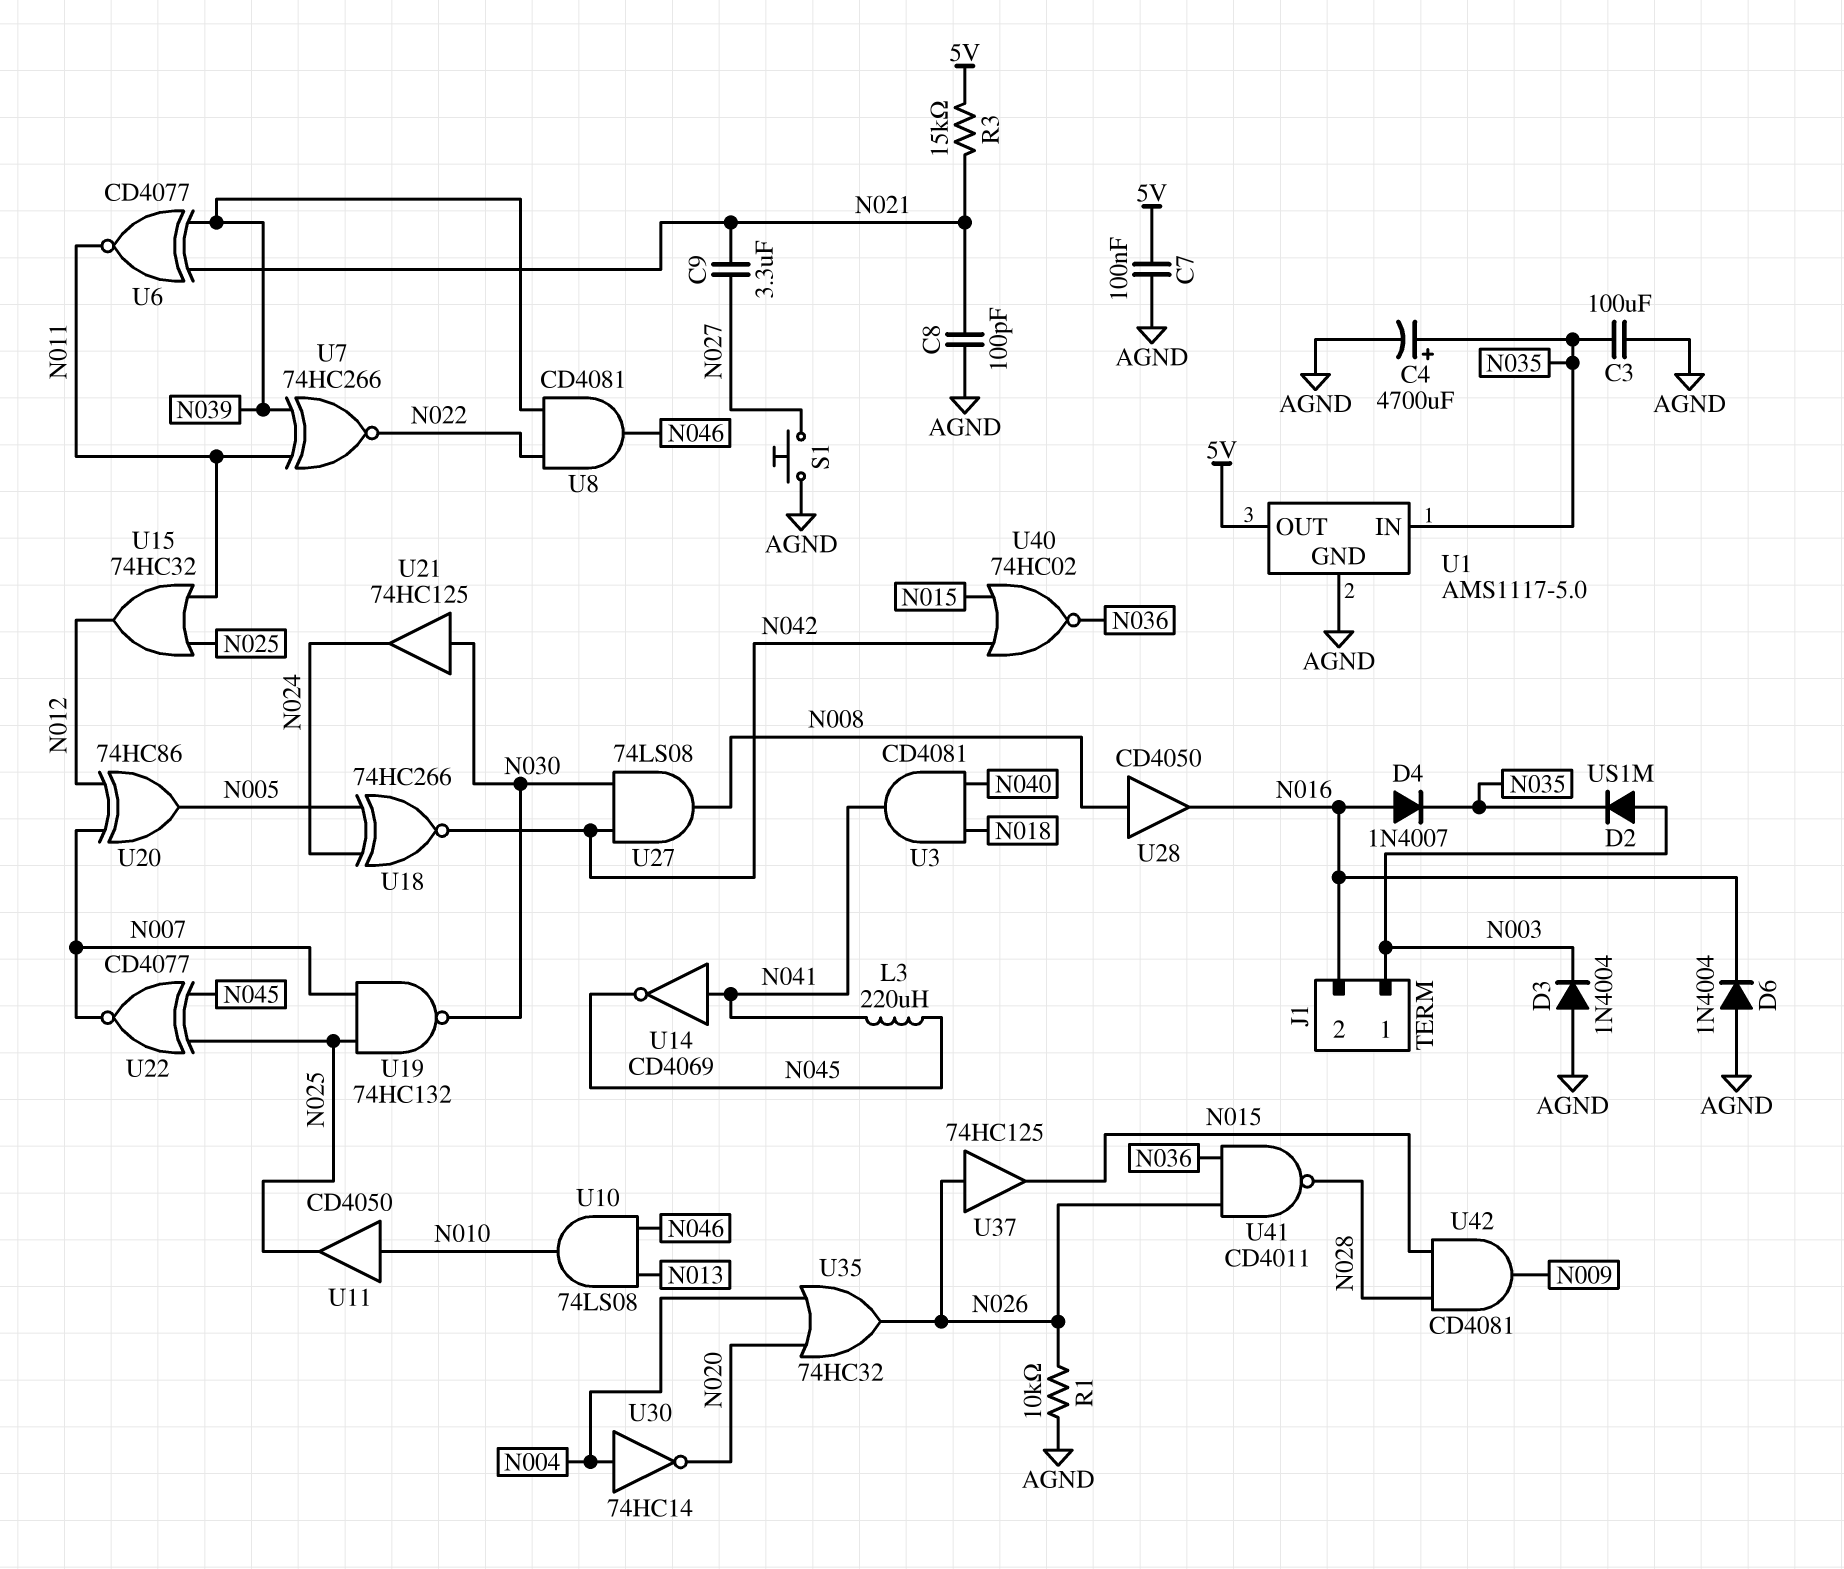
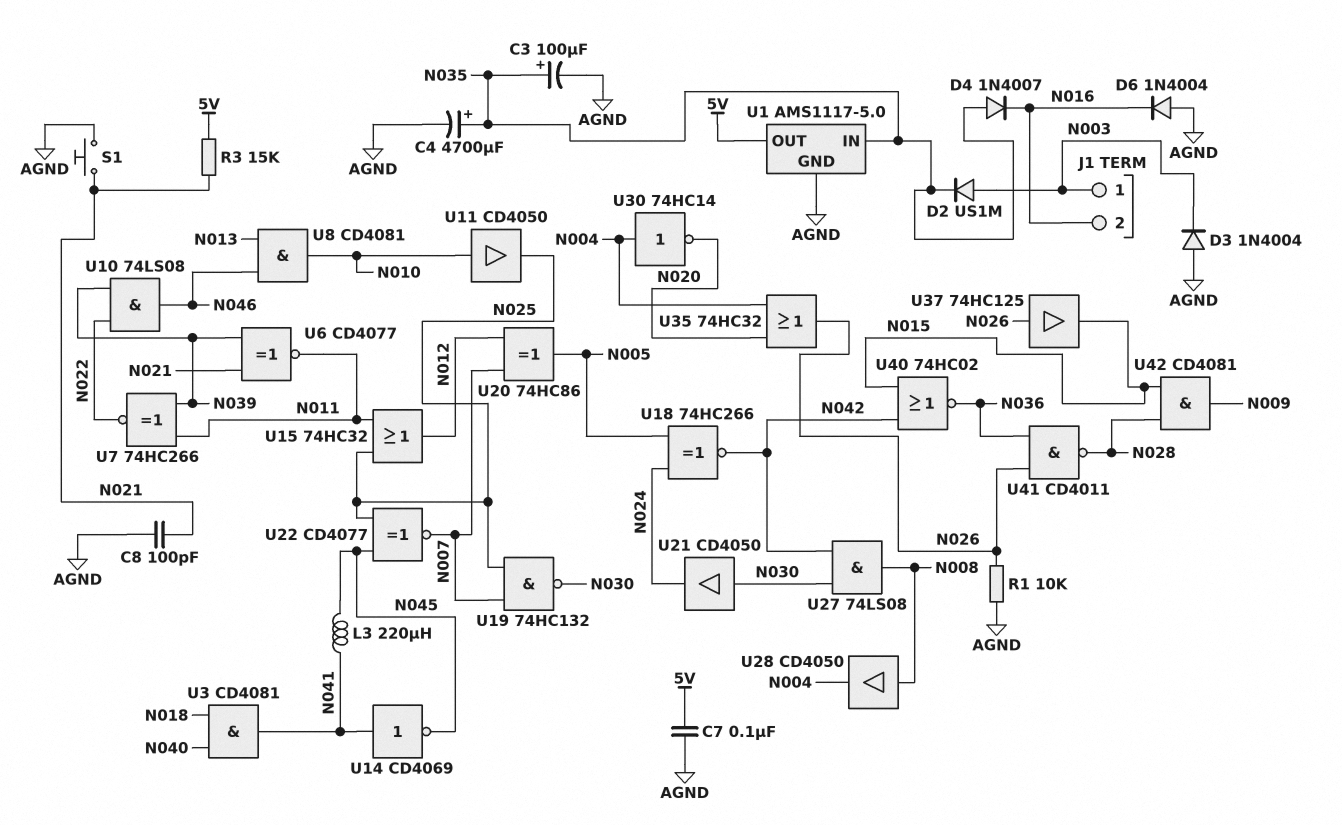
C3: 100uF (AGND, N035) -> 100uF (plus N035, minus AGND)
C9: 3.3uF (N021, N027) -> none
D4: diode 1N4007 (A N016, K N035) -> diode 1N4007 (A N035, K N016)
S1: button (AGND, N027) -> button (AGND, N021)
U8: AND CD4081 (in N022, in N039, out N046) -> AND CD4081 (in N013, in N046, out N010)
U10: AND 74LS08 (in N013, in N046, out N010) -> AND 74LS08 (in N022, in N039, out N046)
U21: buffer 74HC125 (in N030, out N024) -> buffer CD4050 (in N030, out N024)
U28: buffer CD4050 (in N008, out N016) -> buffer CD4050 (in N008, out N004)

